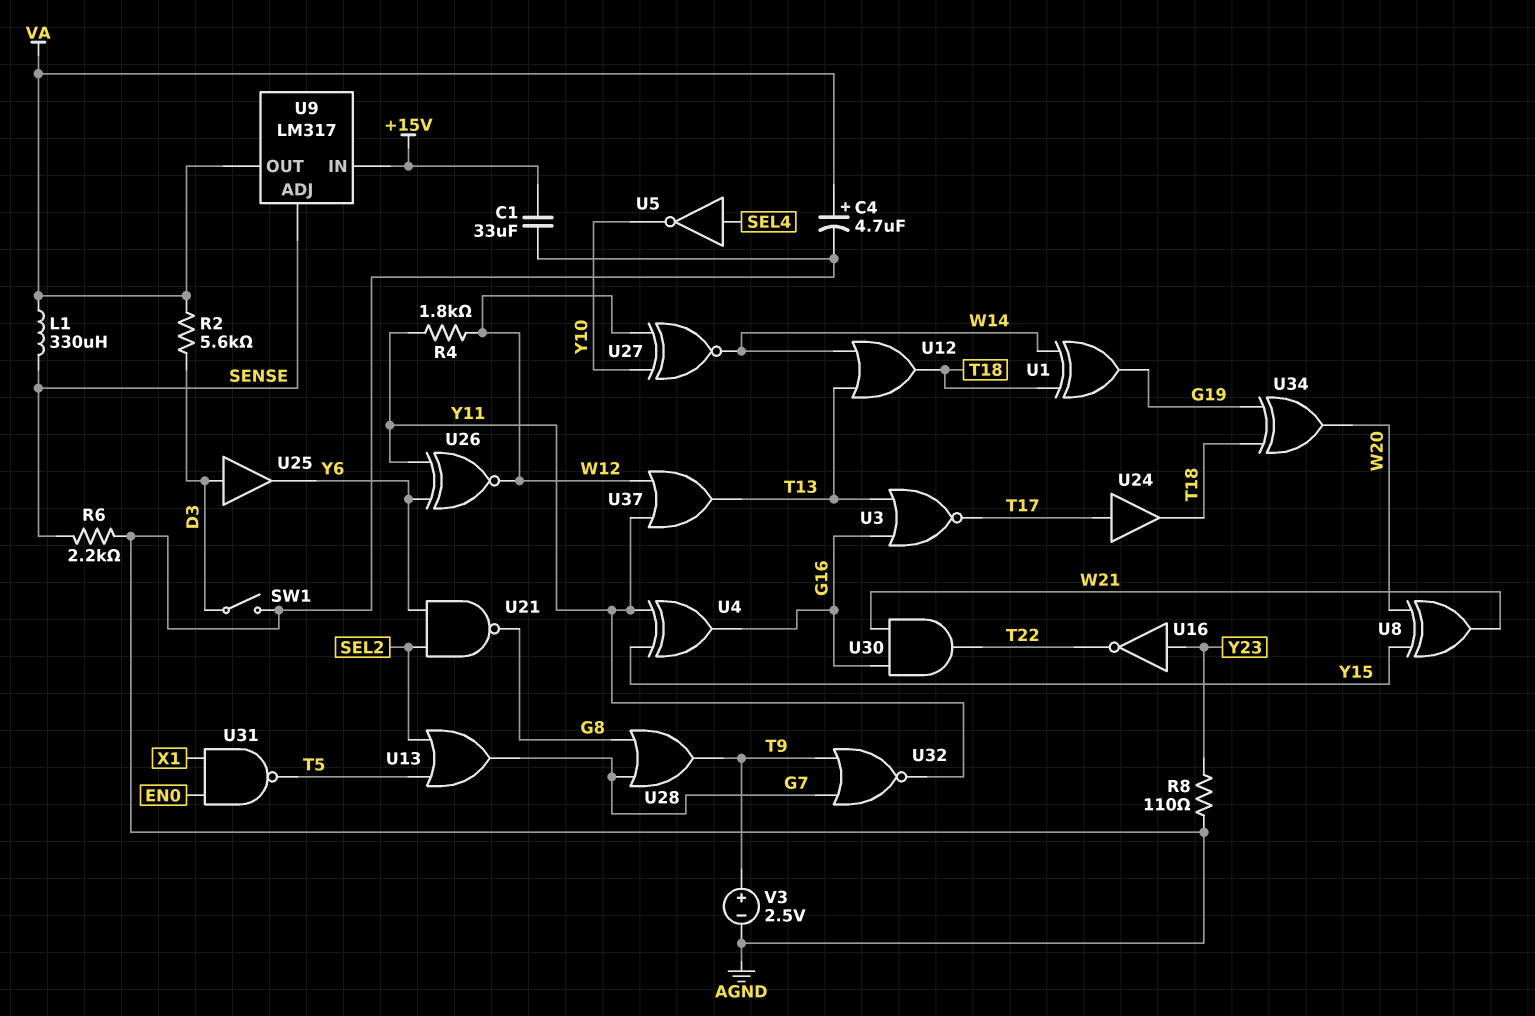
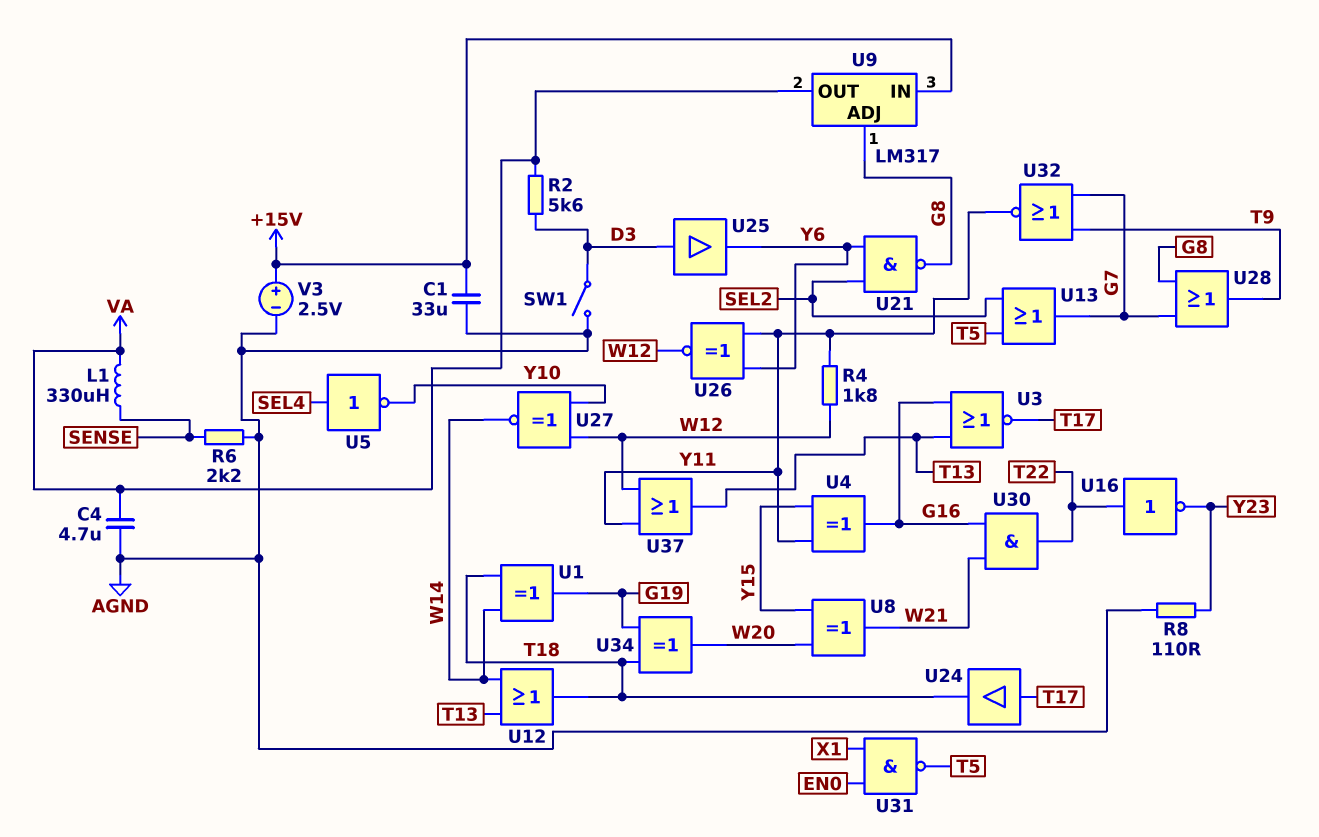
C4: 4.7uF (plus VA, minus AGND) -> 4.7uF (AGND, VA)
U9 pin ADJ: SENSE -> G8
U16: NOT (in Y23, out T22) -> NOT (in T22, out Y23)
V3: 2.5V (plus T9, minus AGND) -> 2.5V (plus +15V, minus AGND)

